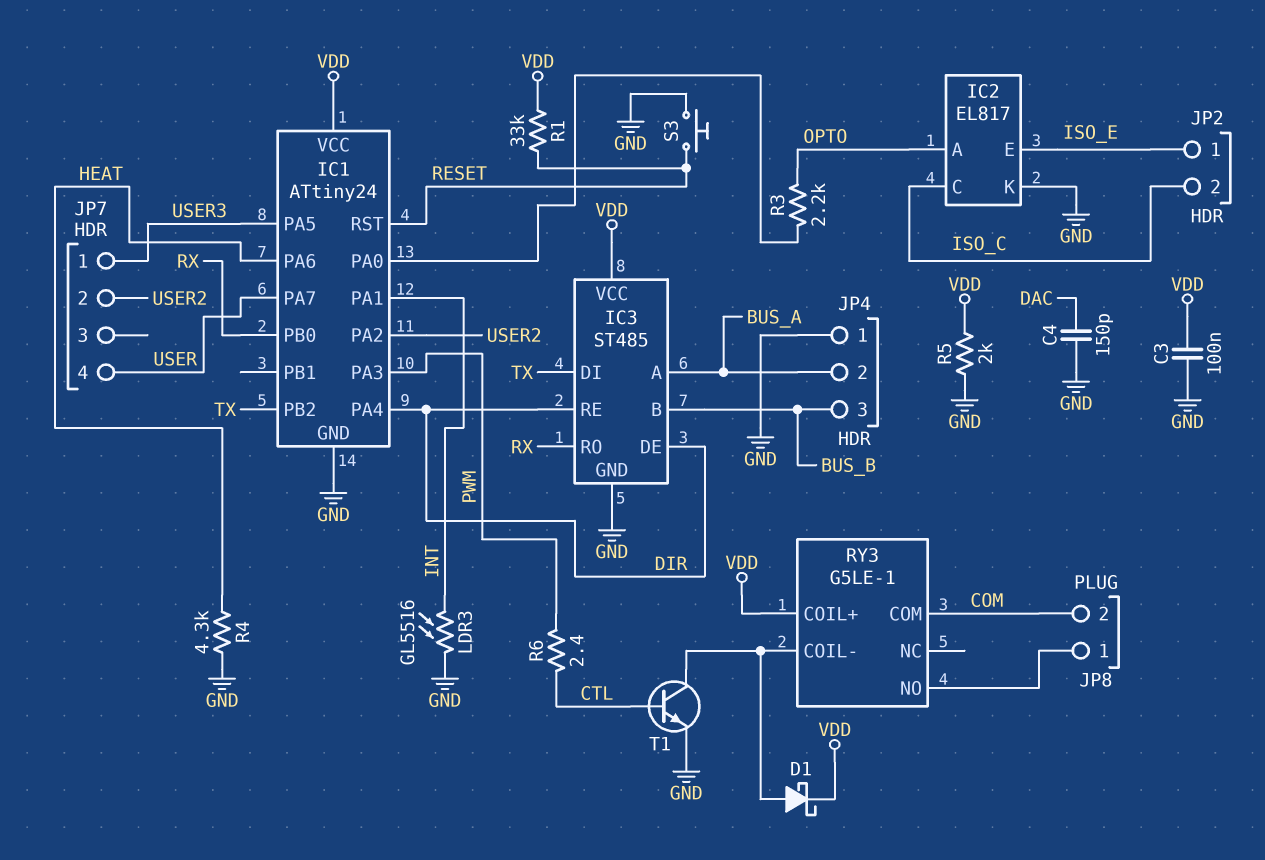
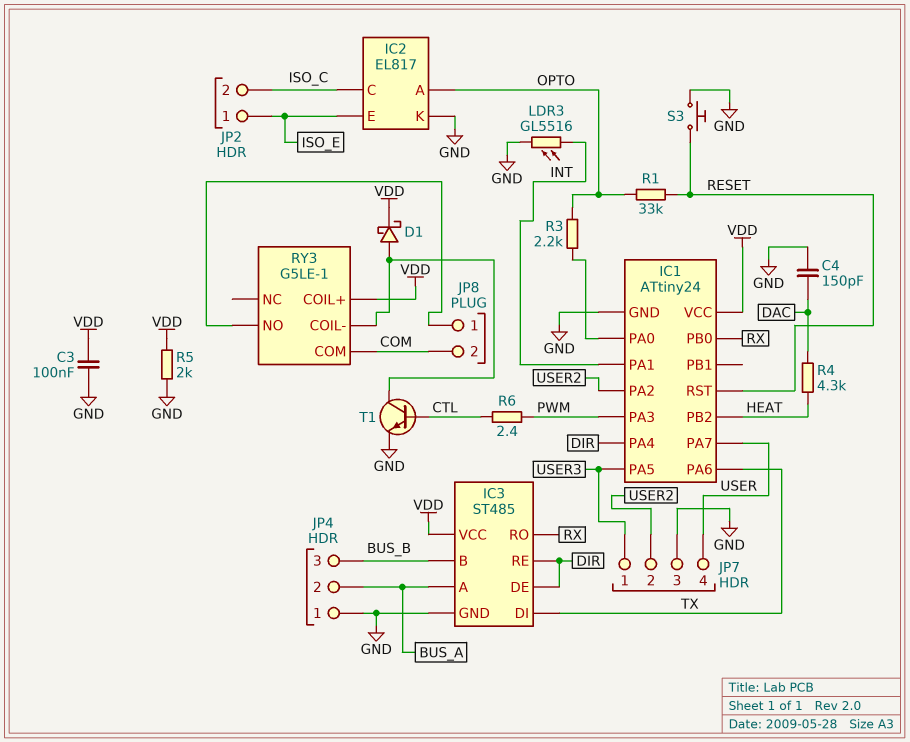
IC1 pin PA6: HEAT -> TX
IC1 pin PB2: TX -> HEAT
JP7 pin 3: none -> GND
R1: 33k (RESET, VDD) -> 33k (OPTO, RESET)
R4: 4.3k (GND, HEAT) -> 4.3k (DAC, HEAT)

